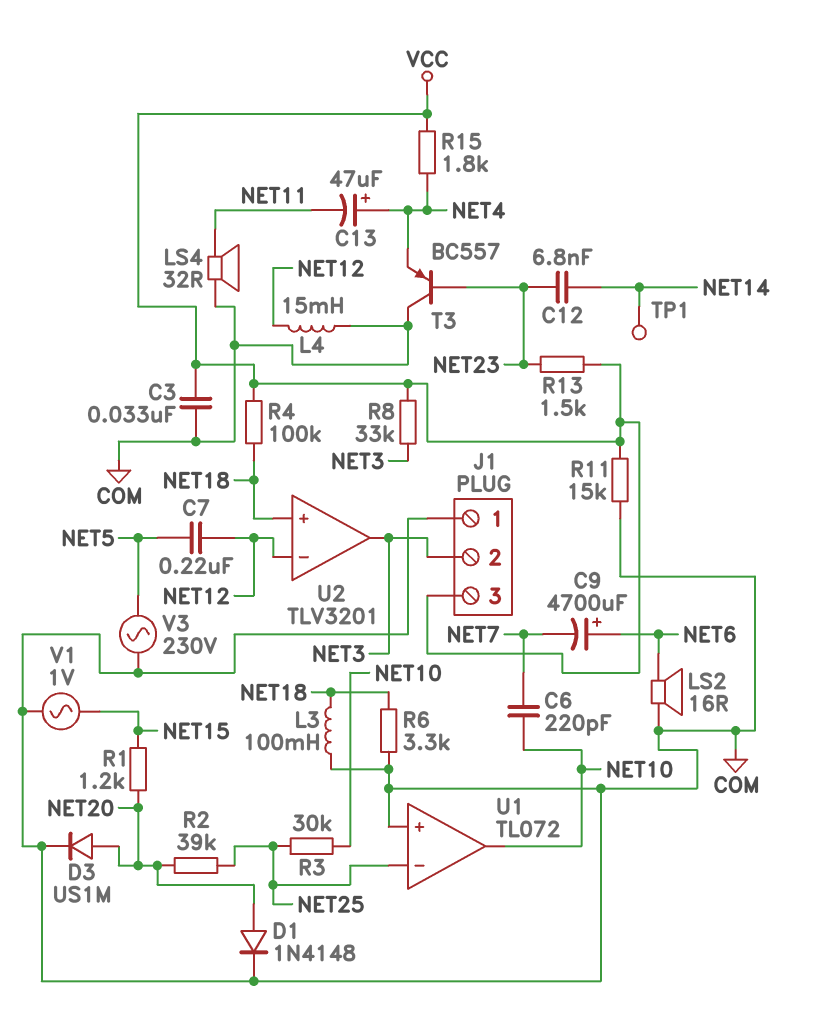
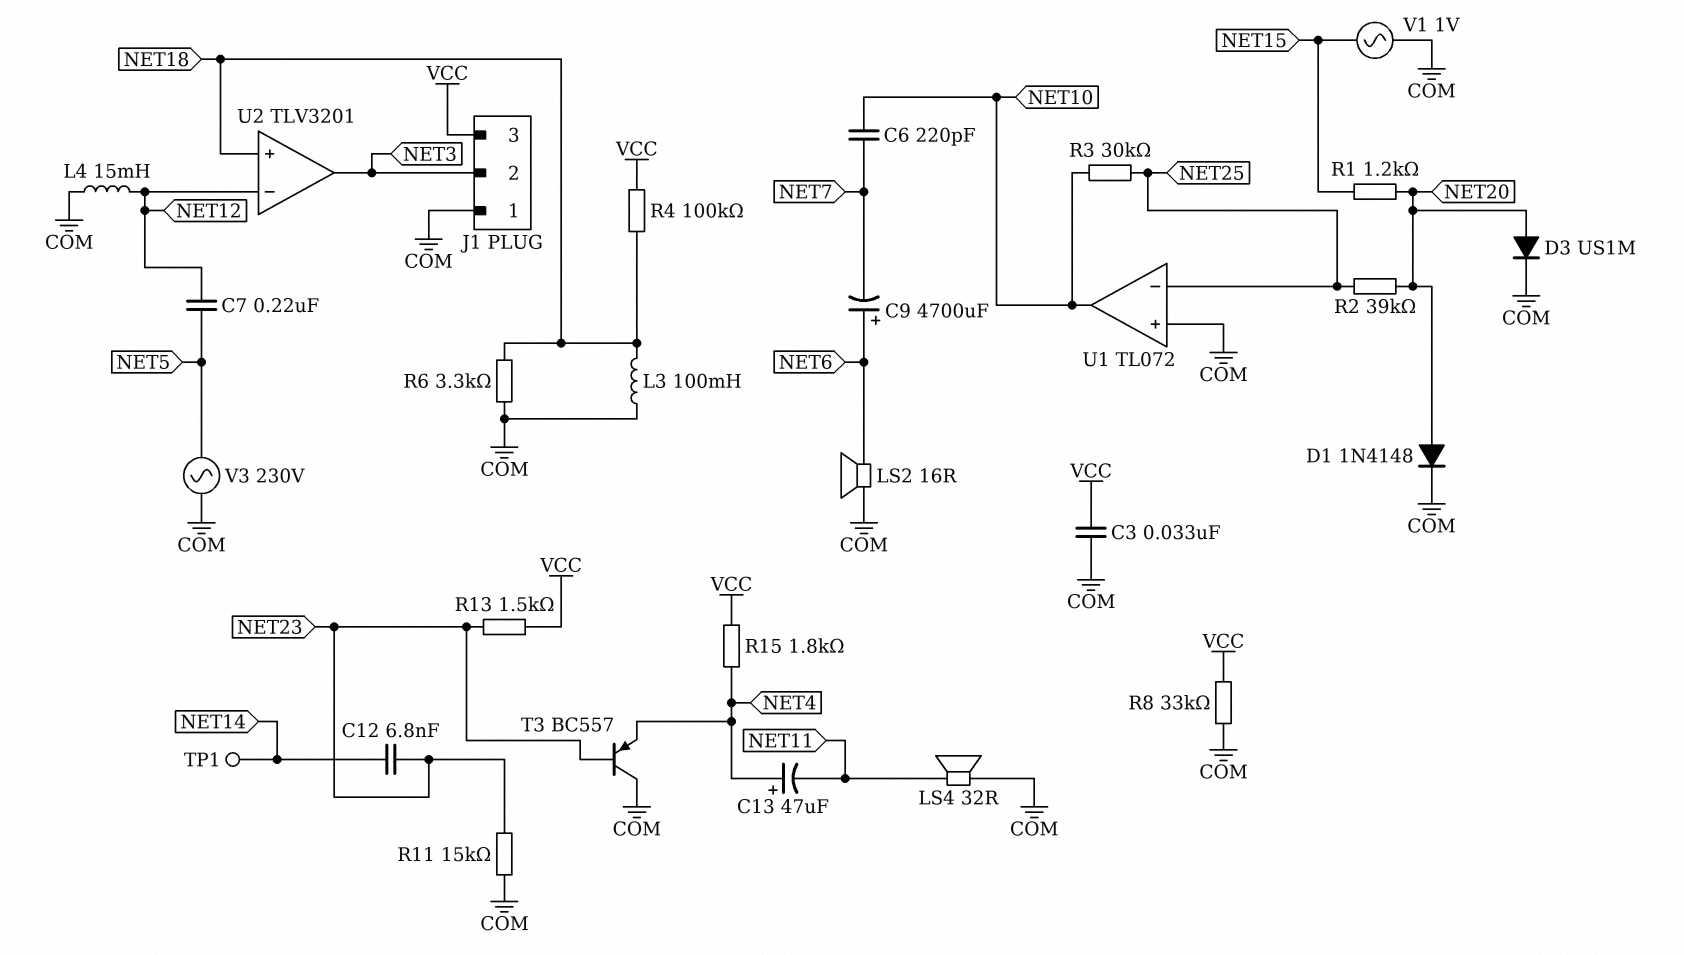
R8: 33k (NET3, VCC) -> 33k (COM, VCC)
R11: 15k (COM, VCC) -> 15k (COM, NET23)

